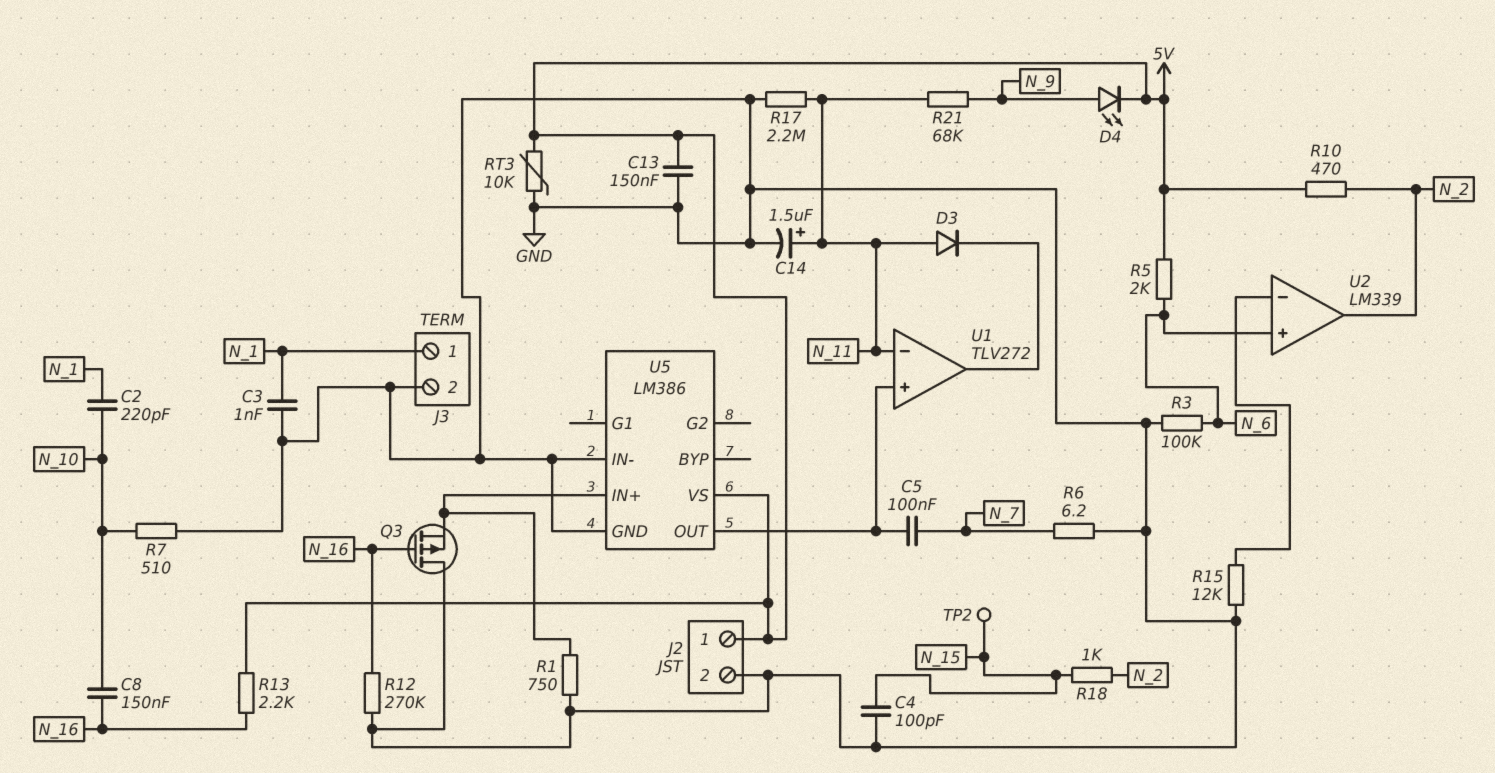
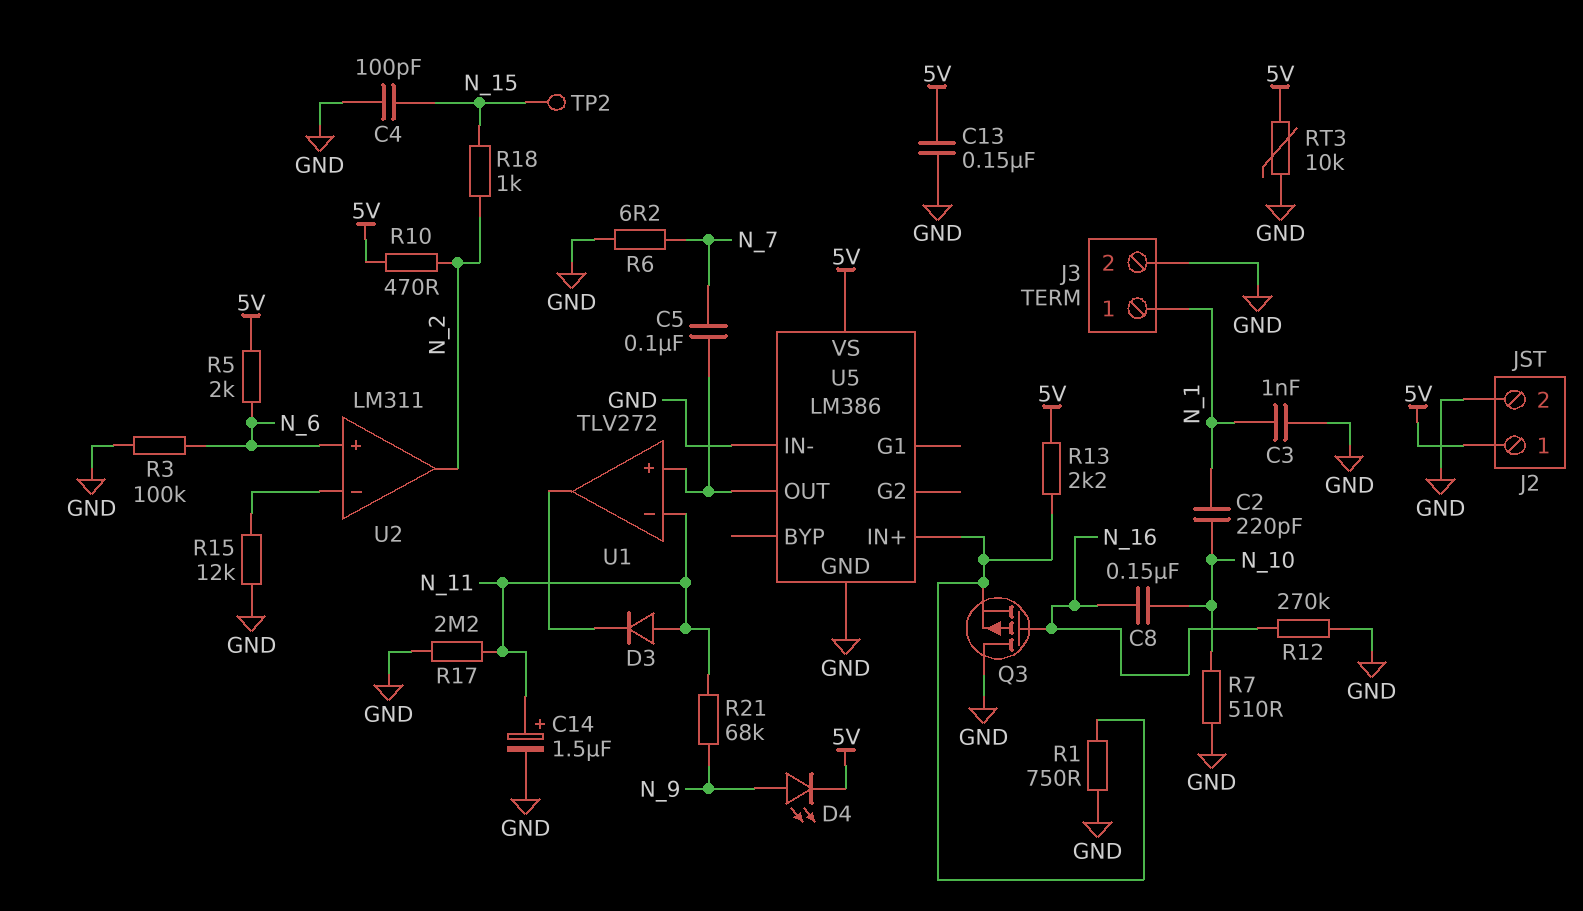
R13: 2.2k (5V, N_16) -> 2.2k (5V, U5/IN+)
U2: LM339 -> LM311

